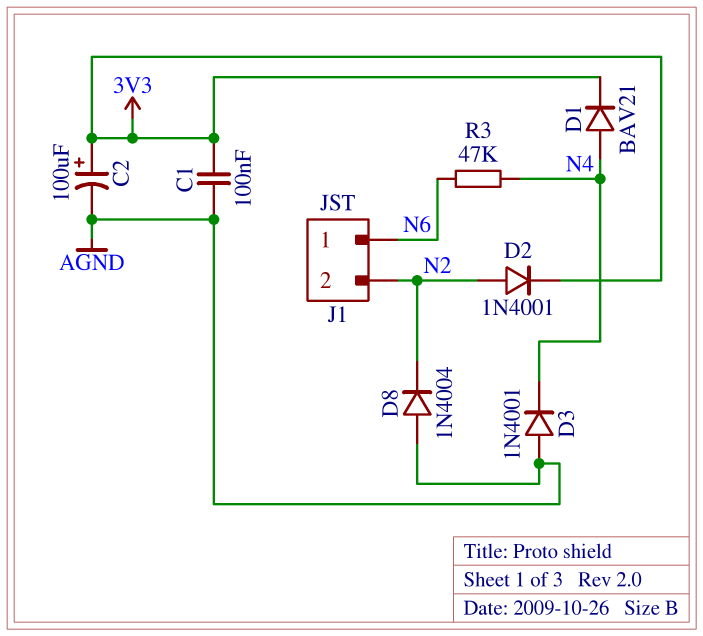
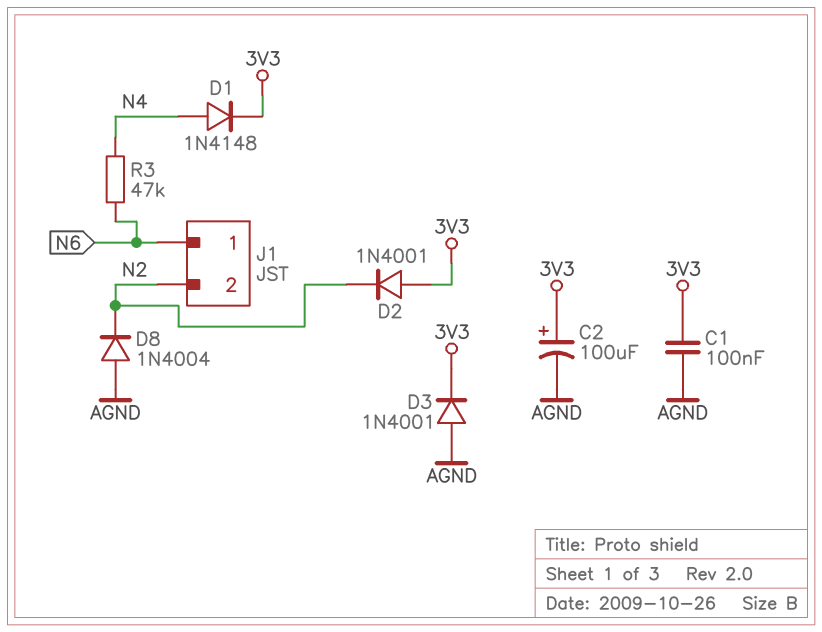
D1: diode BAV21 (A N4, K 3V3) -> diode 1N4148 (A N4, K 3V3)
D2: diode 1N4001 (A N2, K 3V3) -> diode 1N4001 (A 3V3, K N2)
D3: diode 1N4001 (A AGND, K N4) -> diode 1N4001 (A AGND, K 3V3)

